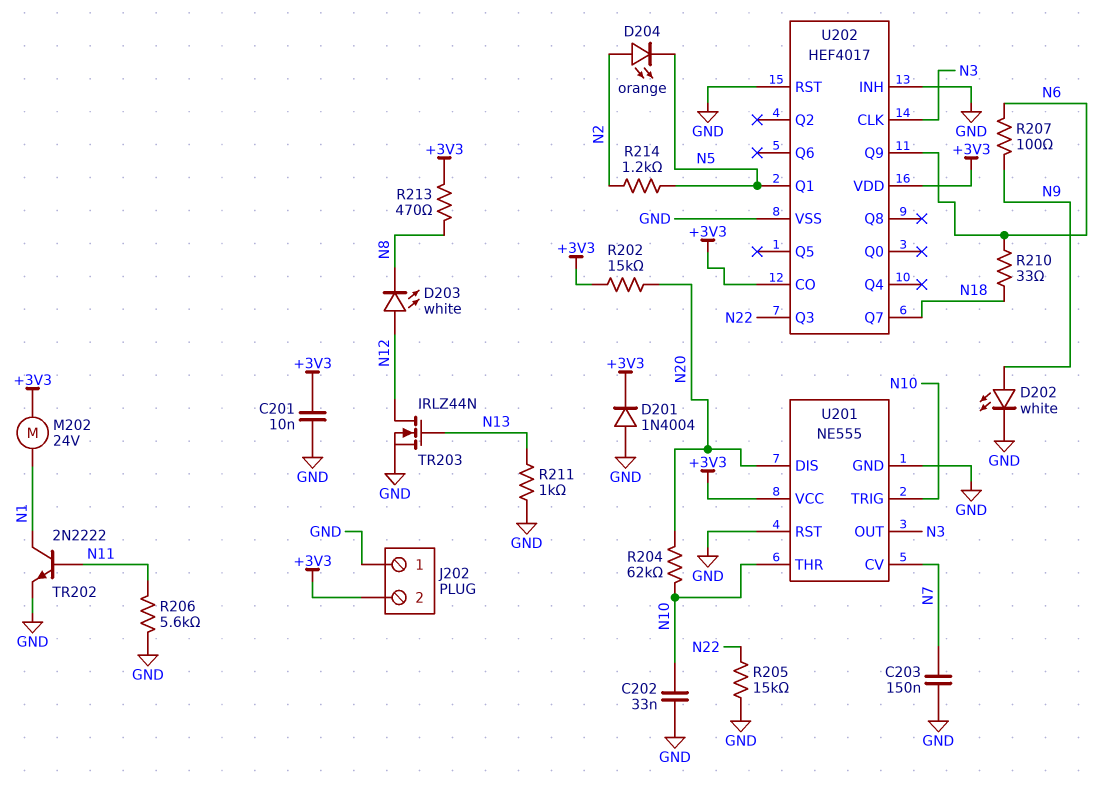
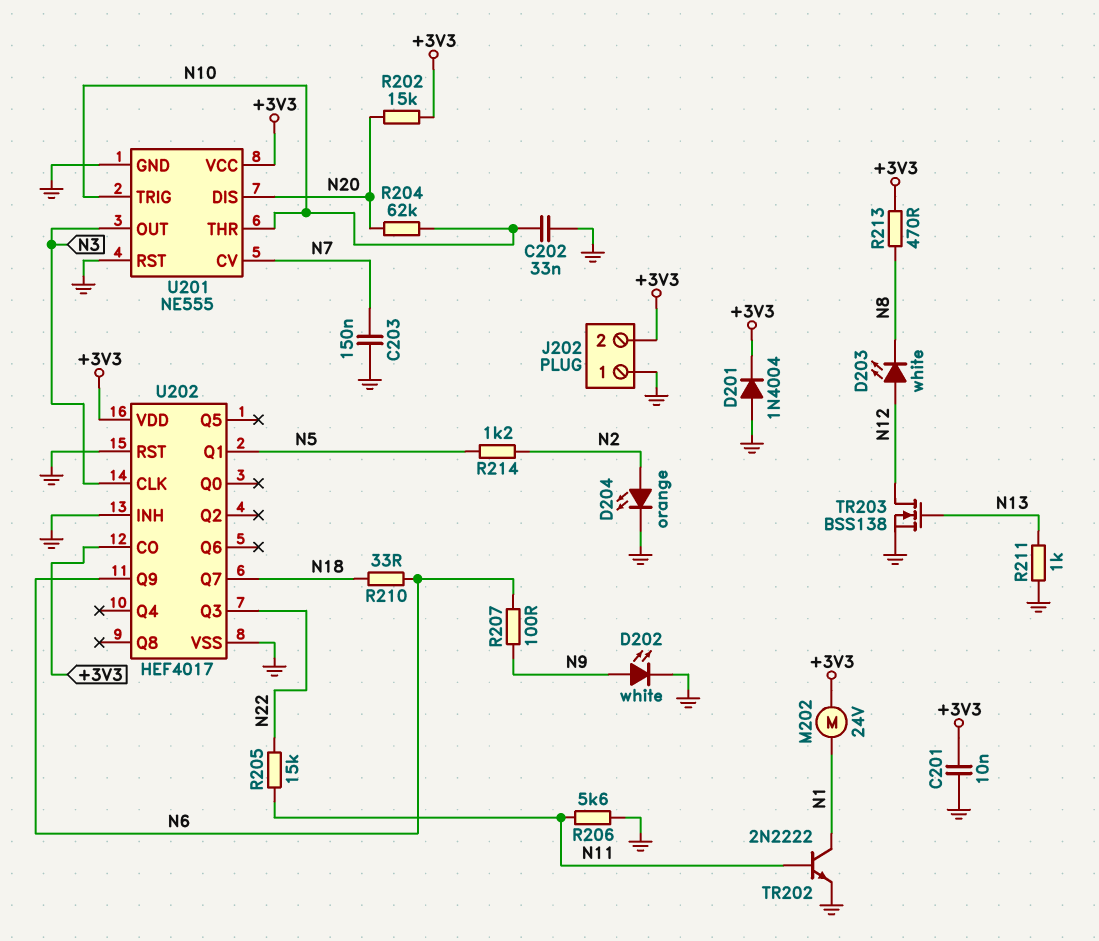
D204: LED orange (A N2, K N5) -> LED orange (A N2, K GND)
R205: 15k (GND, N22) -> 15k (N11, N22)
TR203: NMOS IRLZ44N (G N13, D N12, S GND) -> NMOS BSS138 (G N13, D N12, S GND)

